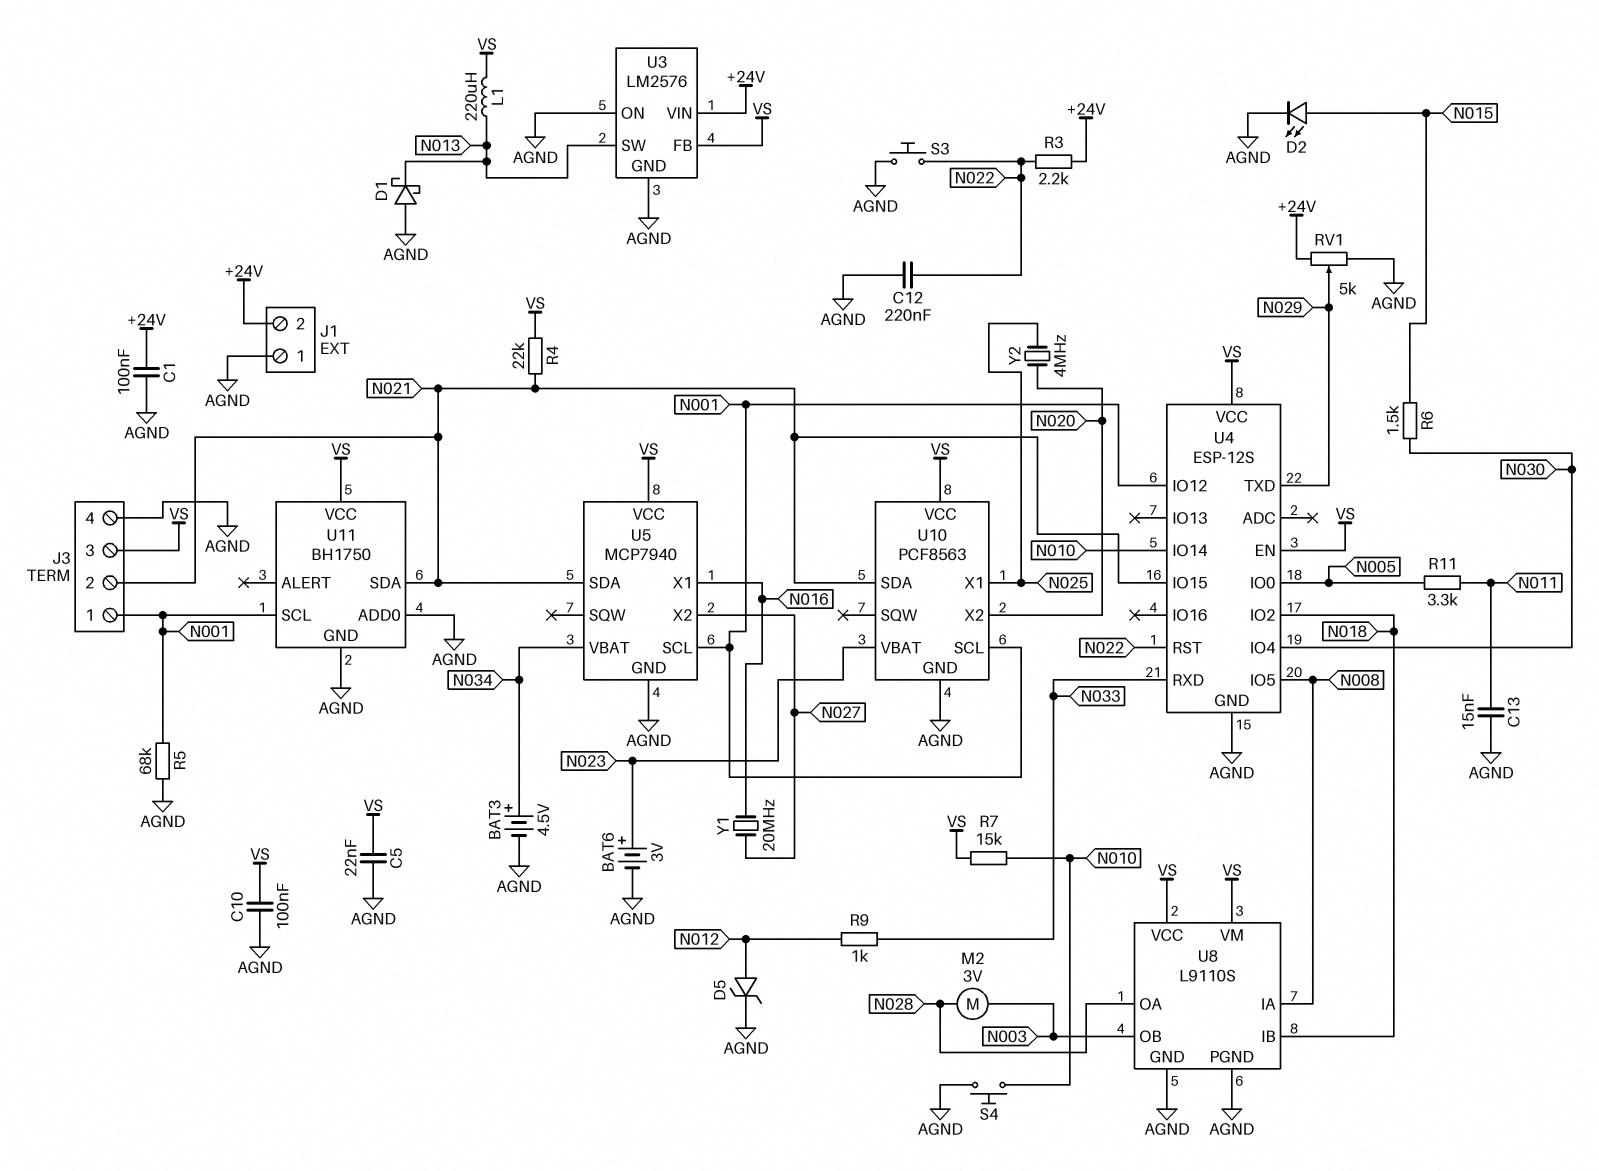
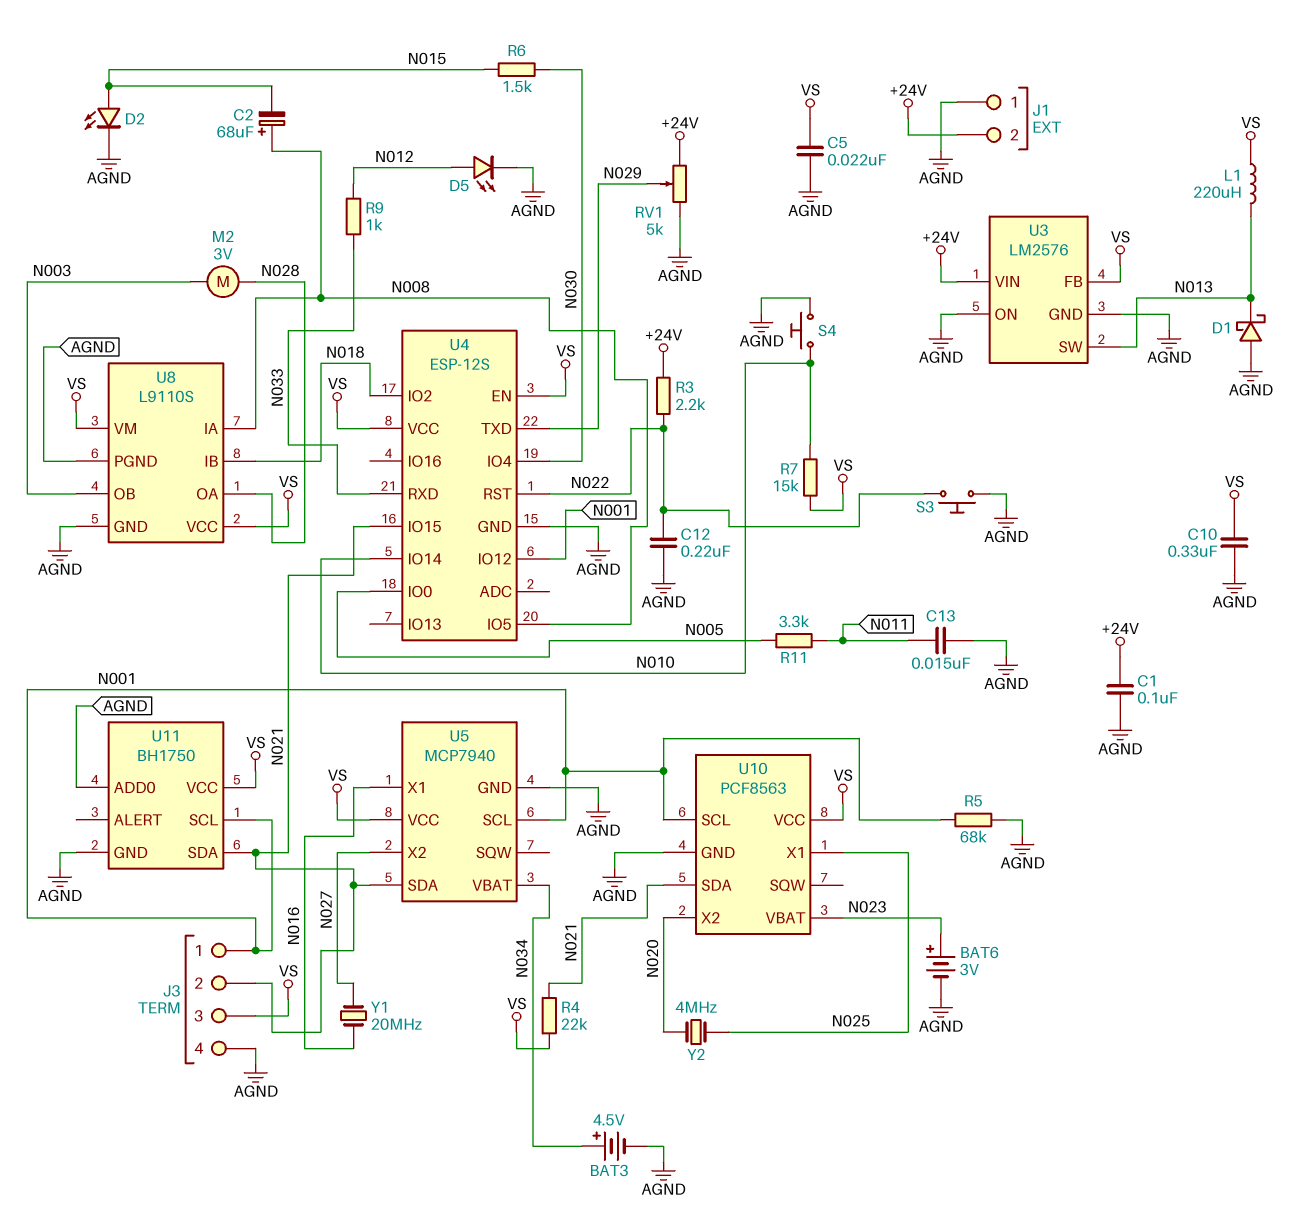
C2: none -> 68uF (plus N008, minus N015)
C10: 100nF (AGND, VS) -> 330nF (AGND, VS)
D5: zener (A N012, K AGND) -> LED (A N012, K AGND)

